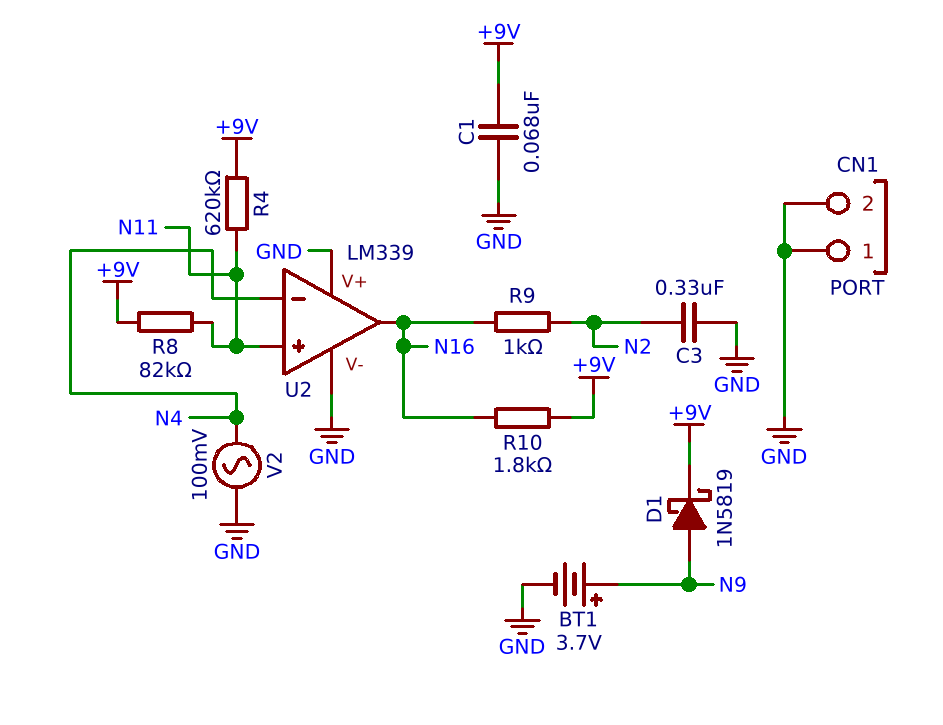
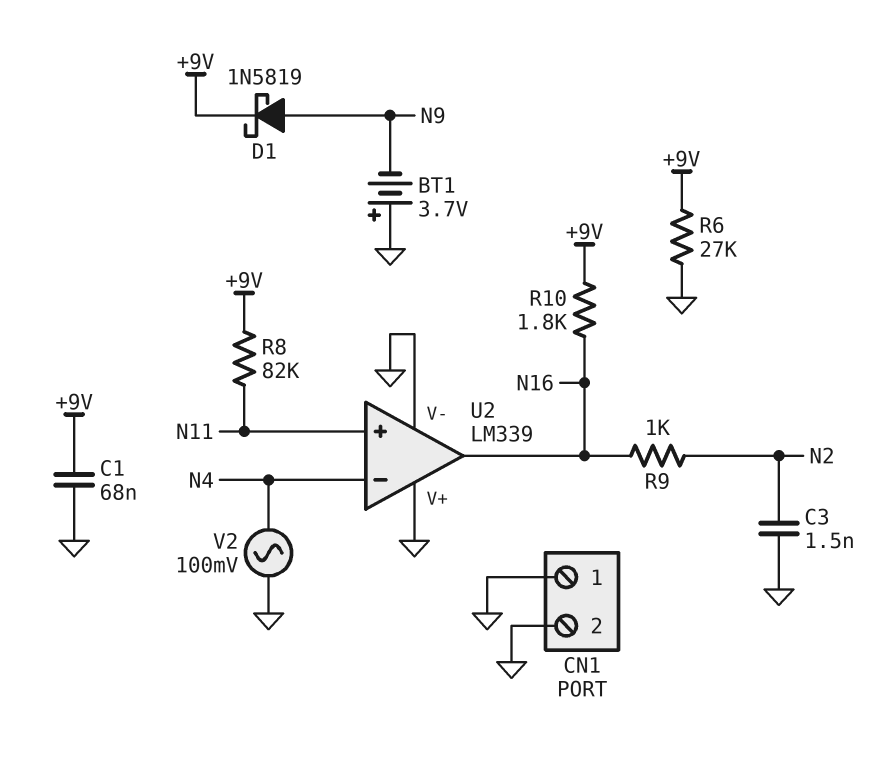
BT1: 3.7V (plus N9, minus GND) -> 3.7V (plus GND, minus N9)
C3: 330nF (GND, N2) -> 1.5nF (GND, N2)
R4: 620k (+9V, N11) -> none
R6: none -> 27k (+9V, GND)

